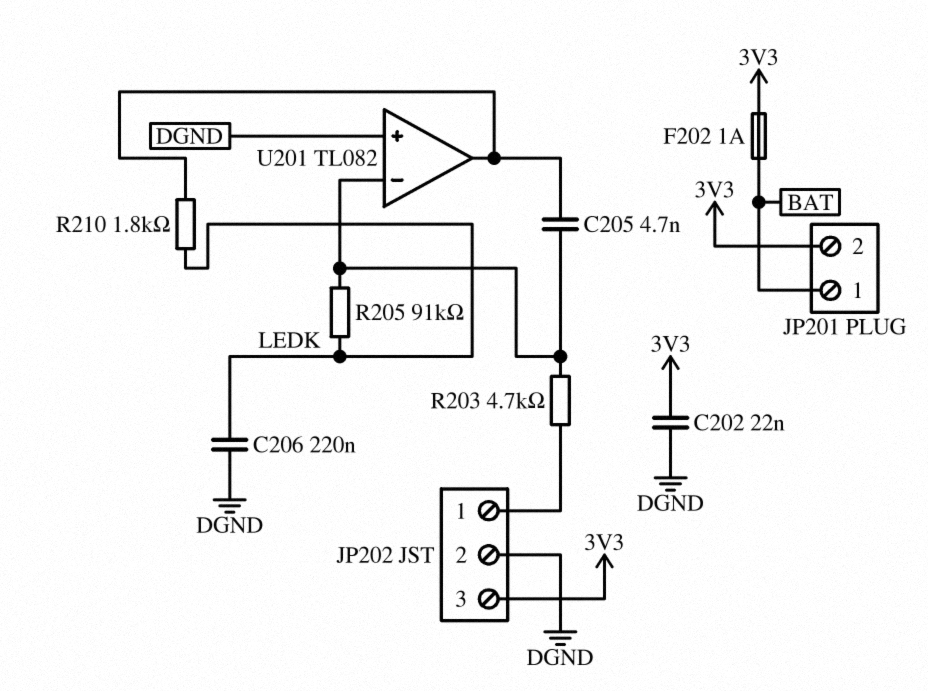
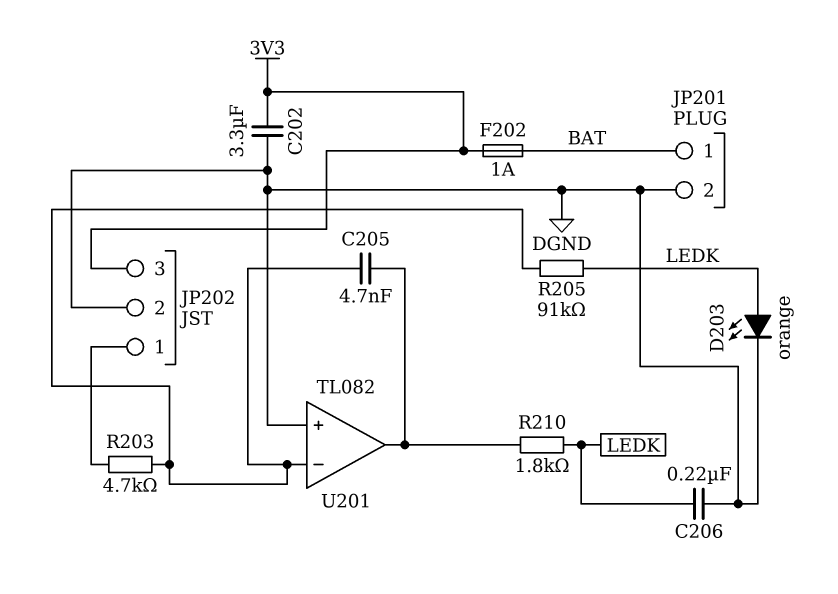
C202: 22nF (3V3, DGND) -> 3.3uF (3V3, DGND)
D203: none -> LED orange (A LEDK, K DGND)
JP201 pin 2: 3V3 -> DGND

